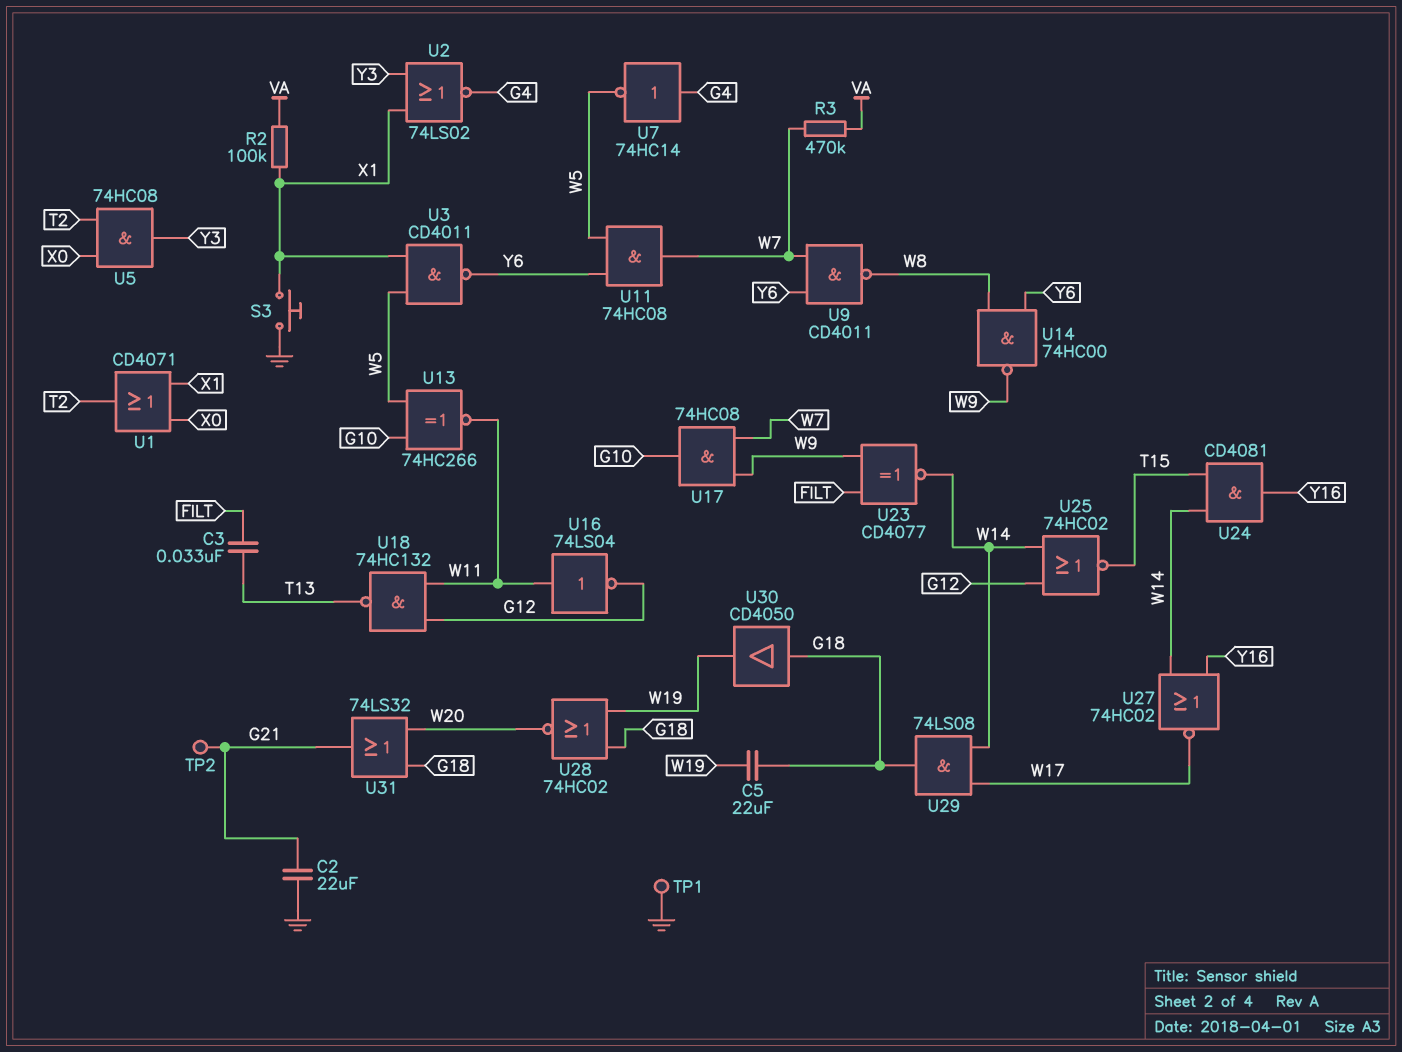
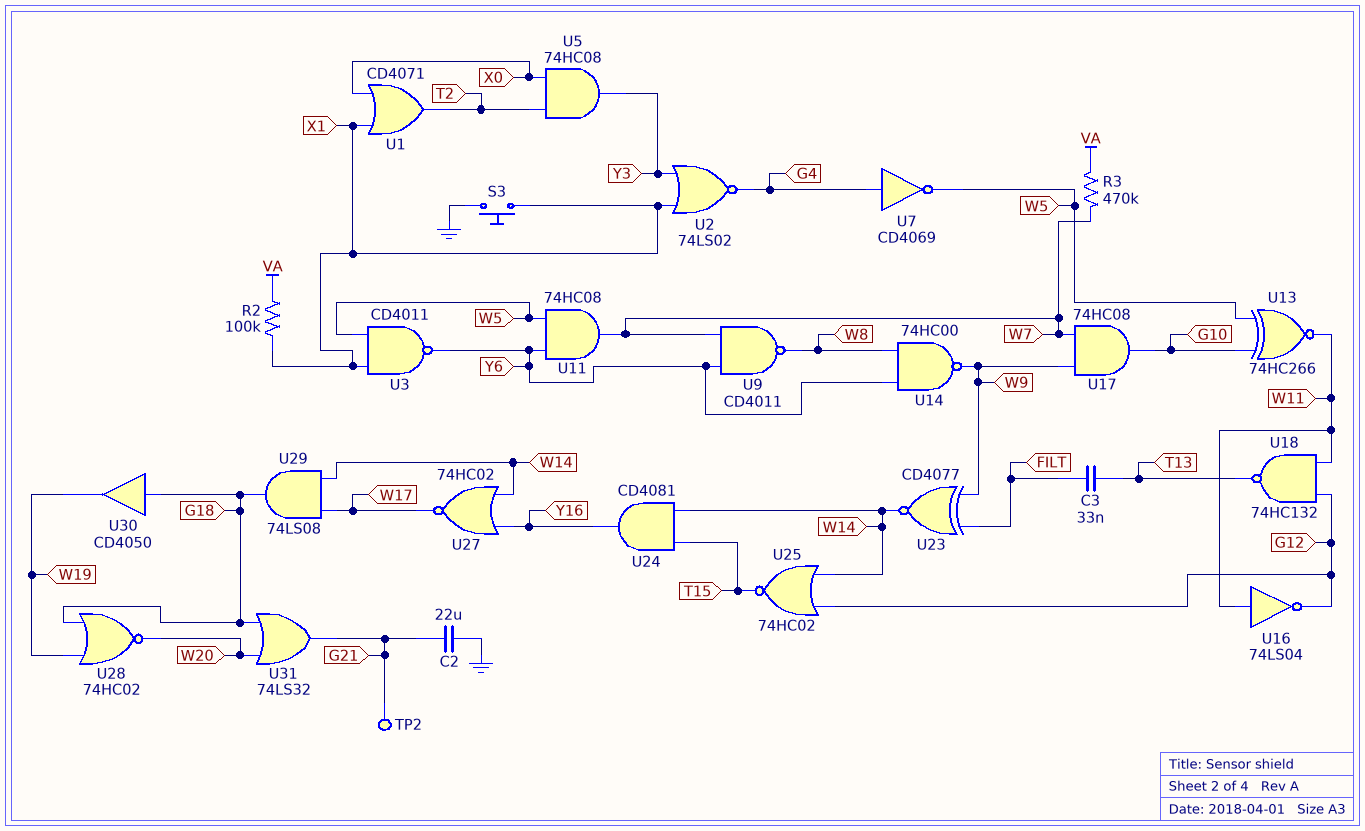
C5: 22uF (G18, W19) -> none
TP1: test point (GND) -> none
U7: NOT 74HC14 (in G4, out W5) -> NOT CD4069 (in G4, out W5)

